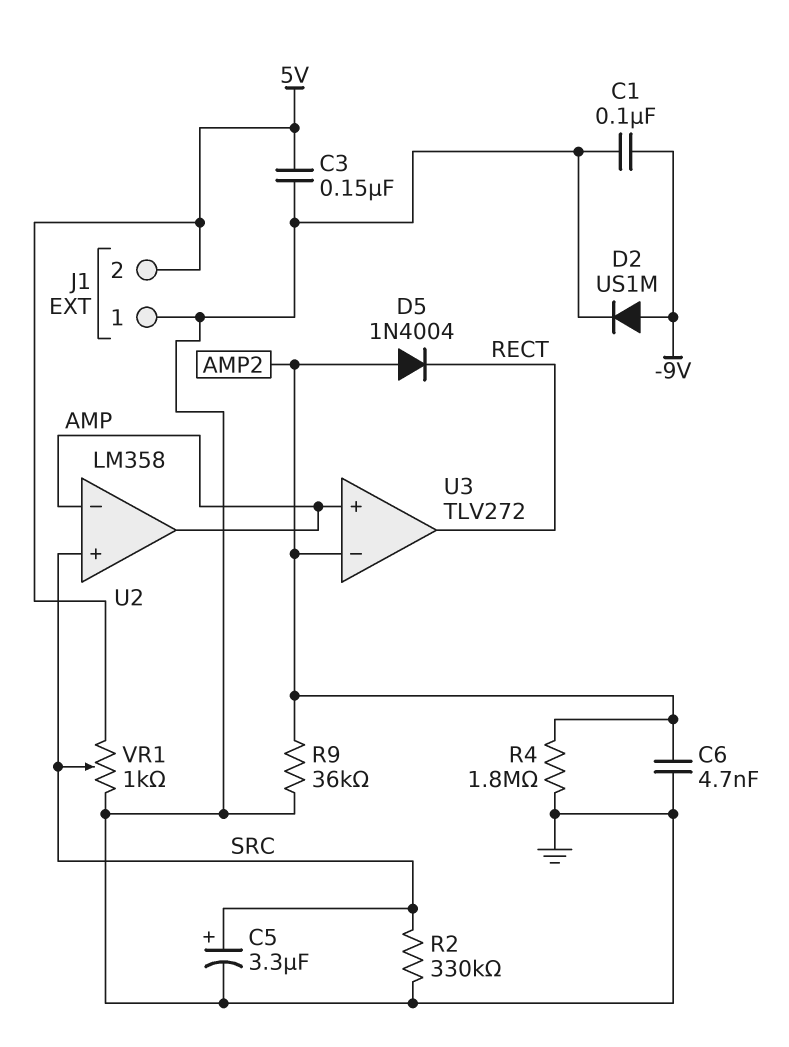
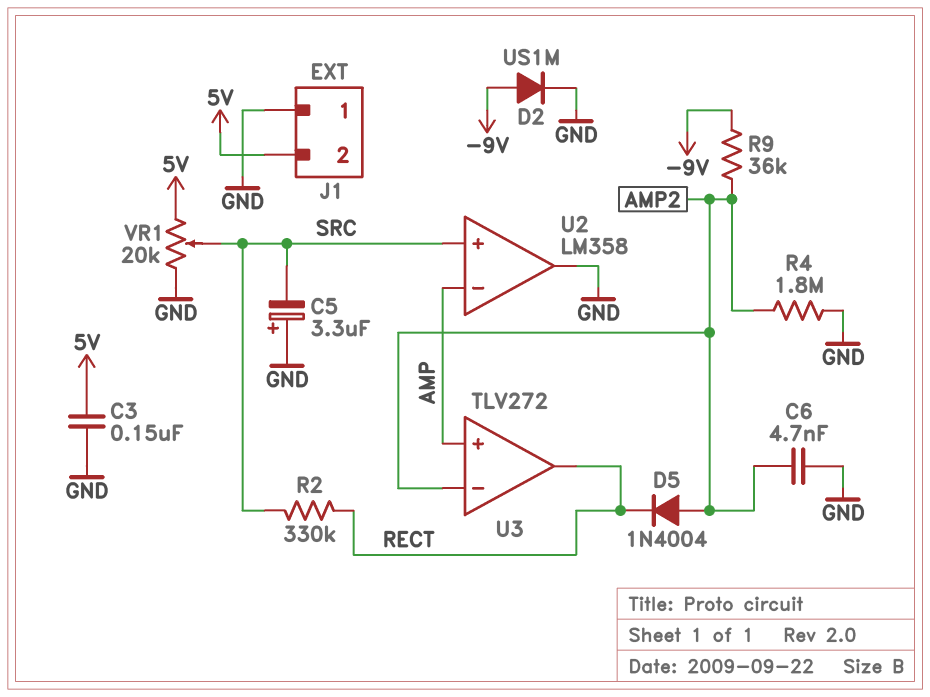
C1: 100nF (-9V, GND) -> none
C5: 3.3uF (plus SRC, minus GND) -> 3.3uF (plus GND, minus SRC)
R2: 330k (GND, SRC) -> 330k (RECT, SRC)
R9: 36k (AMP2, GND) -> 36k (-9V, AMP2)
U2 pin out: AMP -> GND
VR1: 1k (5V, GND, wiper SRC) -> 20k (5V, GND, wiper SRC)

